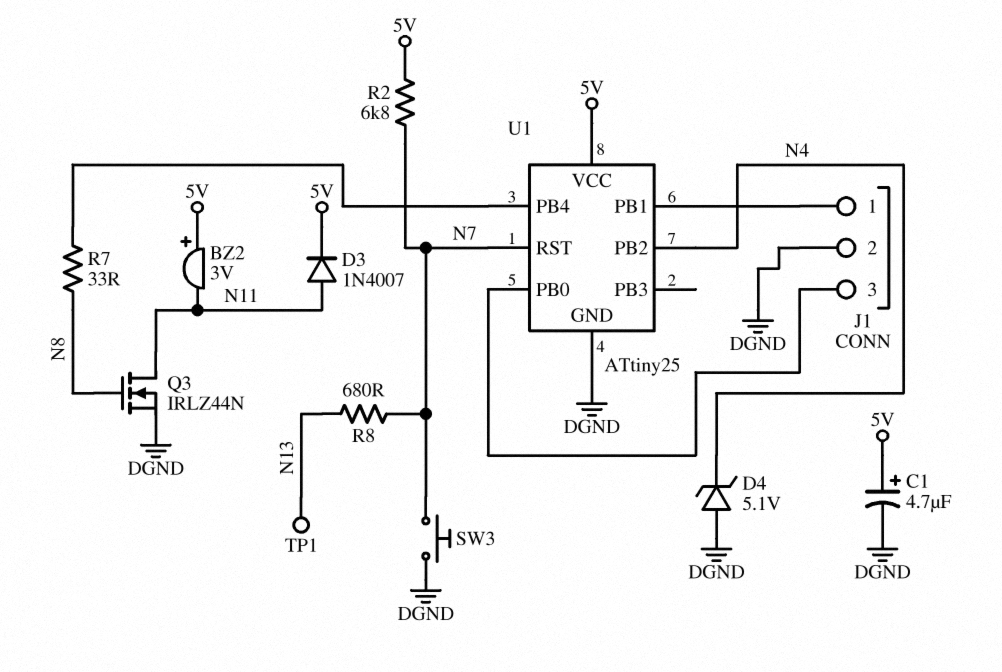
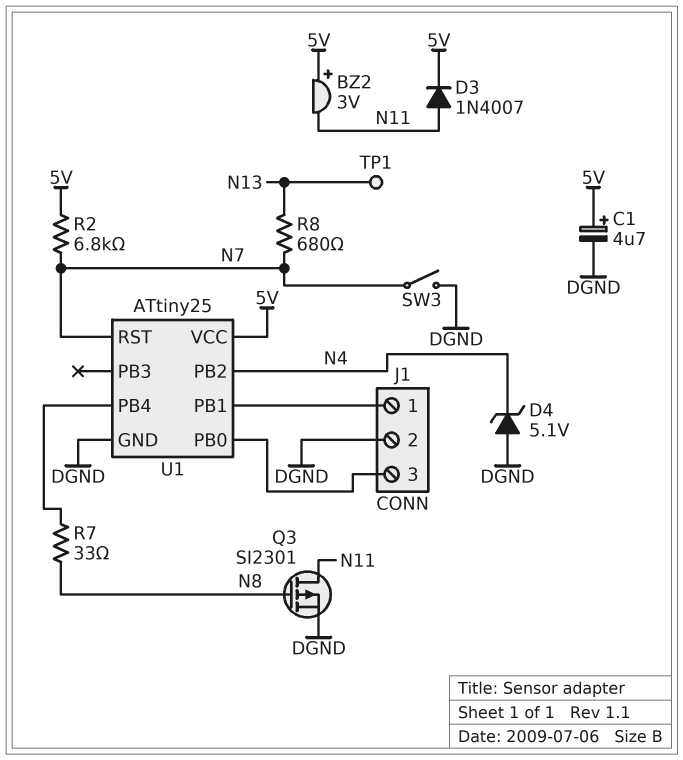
Q3: NMOS IRLZ44N (G N8, D N11, S DGND) -> PMOS SI2301 (G N8, D N11, S DGND)
SW3: button (DGND, N7) -> switch (DGND, N7)

